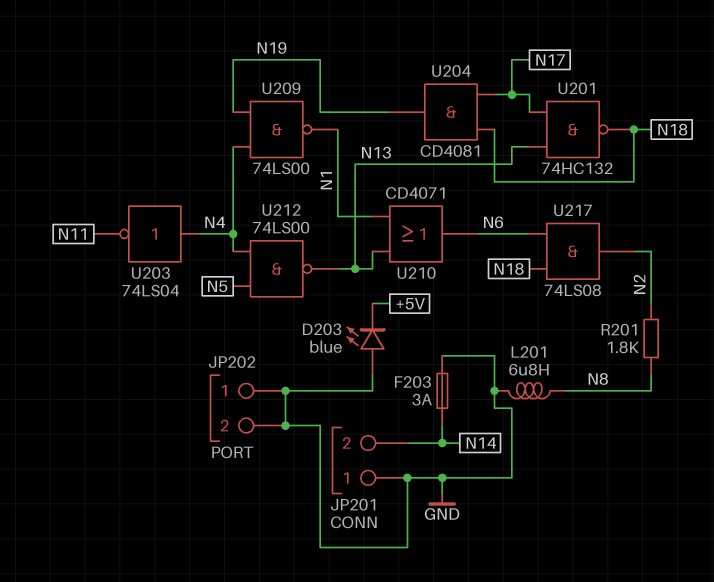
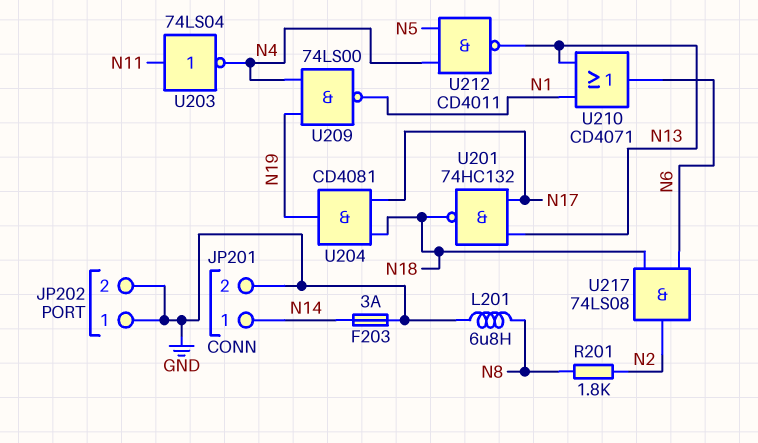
D203: LED blue (A GND, K +5V) -> none
JP201 pin 1: GND -> N14
JP201 pin 2: N14 -> GND
U203: NOT 74LS04 (in N4, out N11) -> NOT 74LS04 (in N11, out N4)
U212: NAND 74LS00 (in N4, in N5, out N13) -> NAND CD4011 (in N4, in N5, out N13)

